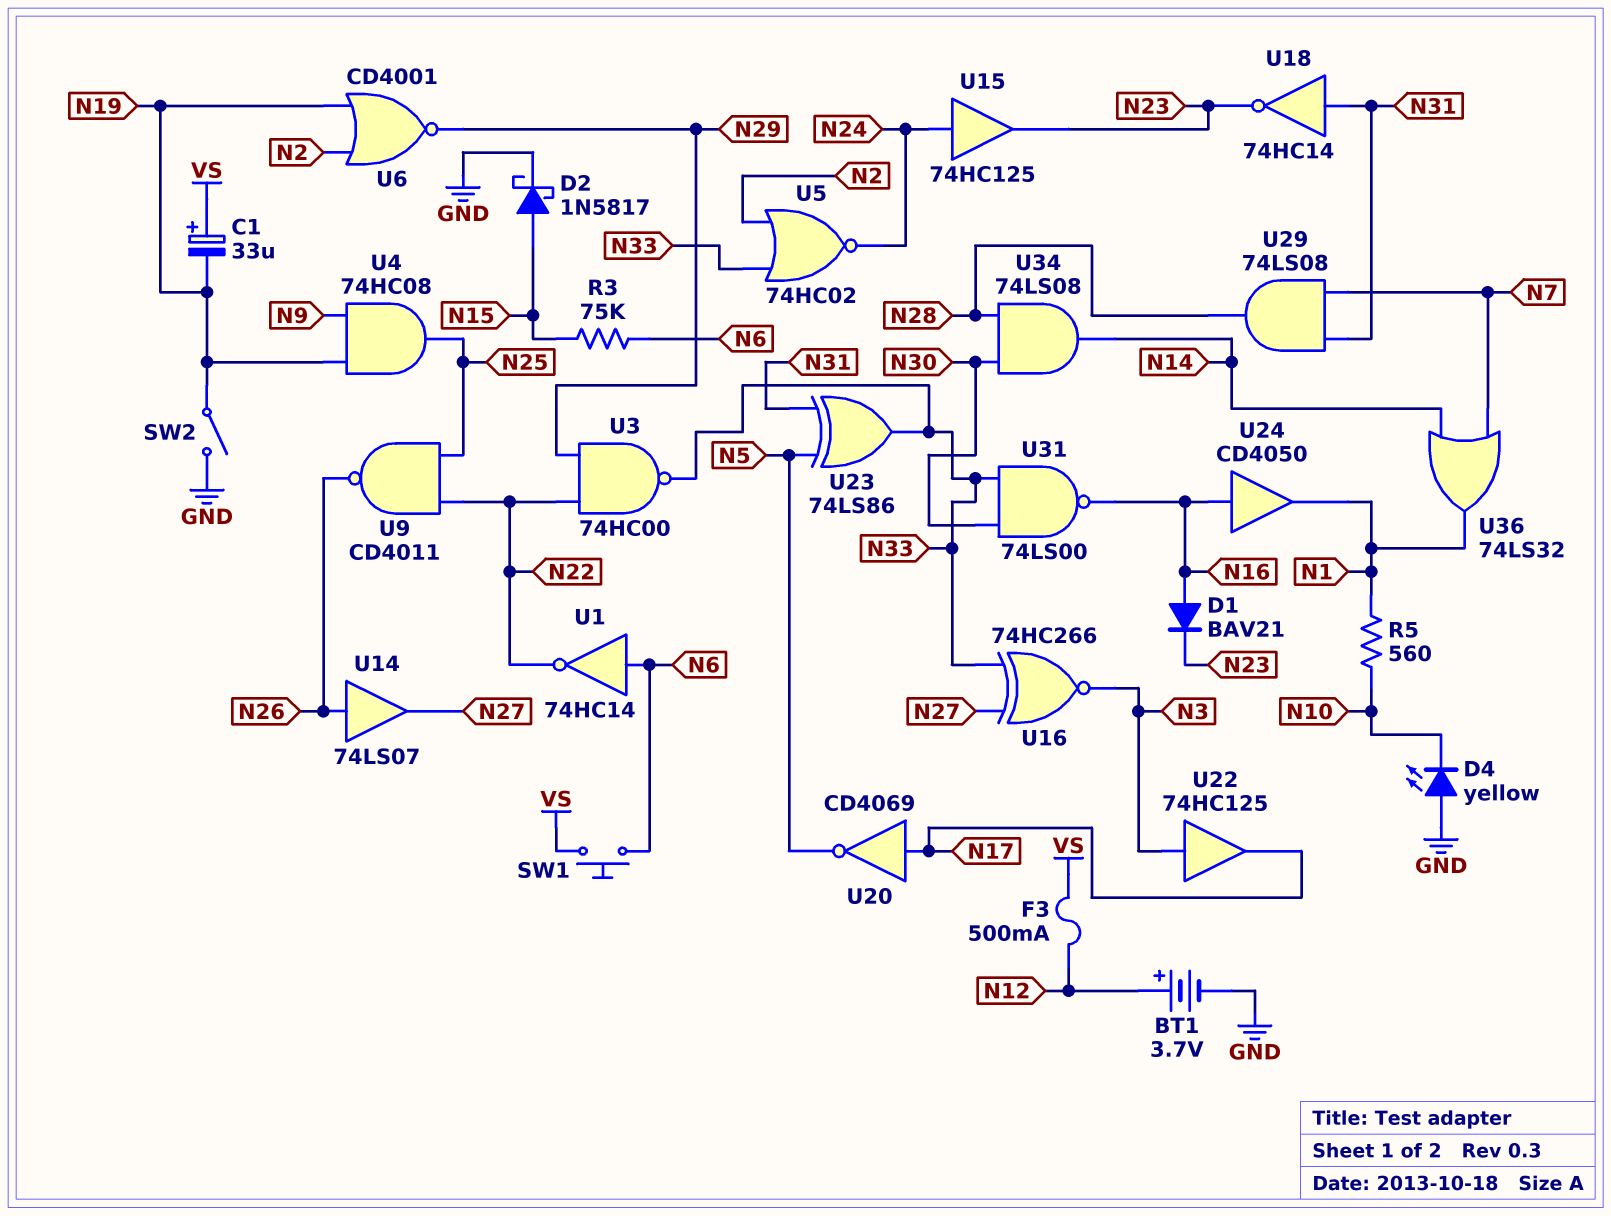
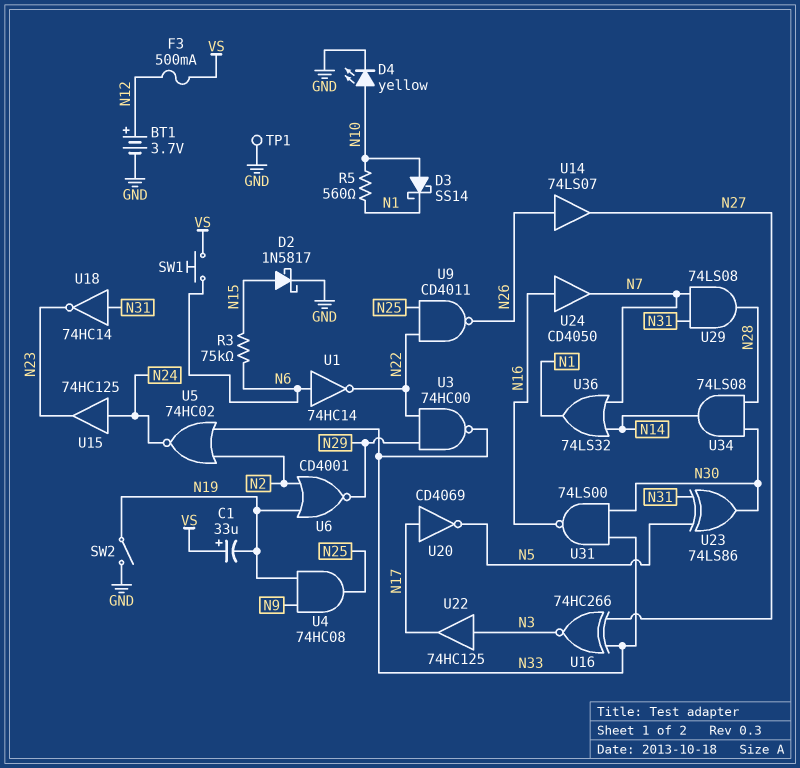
D1: diode BAV21 (A N16, K N23) -> none
D3: none -> schottky SS14 (A N10, K N1)
D4: LED yellow (A GND, K N10) -> LED yellow (A N10, K GND)
TP1: none -> test point (GND)
U23: XOR 74LS86 (in N5, in N31, out N33) -> XOR 74LS86 (in N5, in N31, out N30)
U24: buffer CD4050 (in N16, out N1) -> buffer CD4050 (in N16, out N7)

